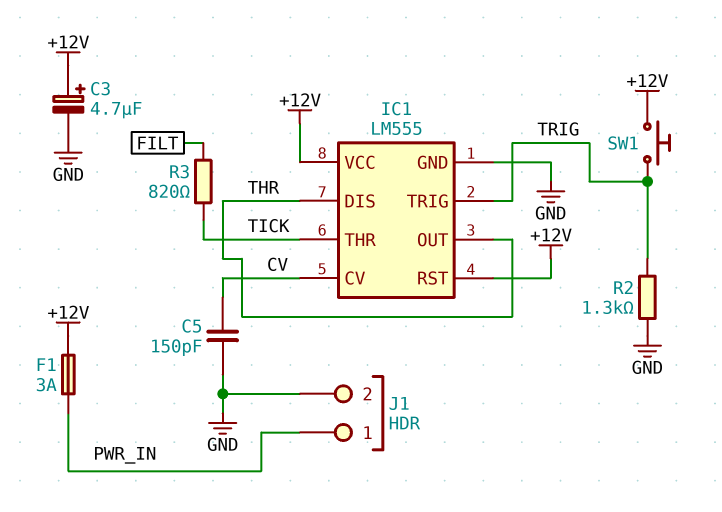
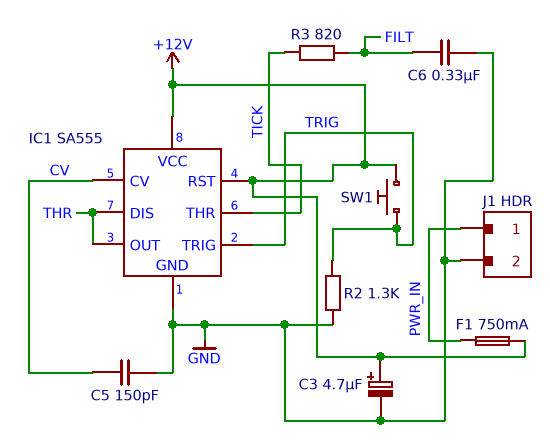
C6: none -> 330nF (FILT, GND)
F1: 3A (+12V, PWR_IN) -> 750mA (+12V, PWR_IN)
IC1: LM555 -> SA555

